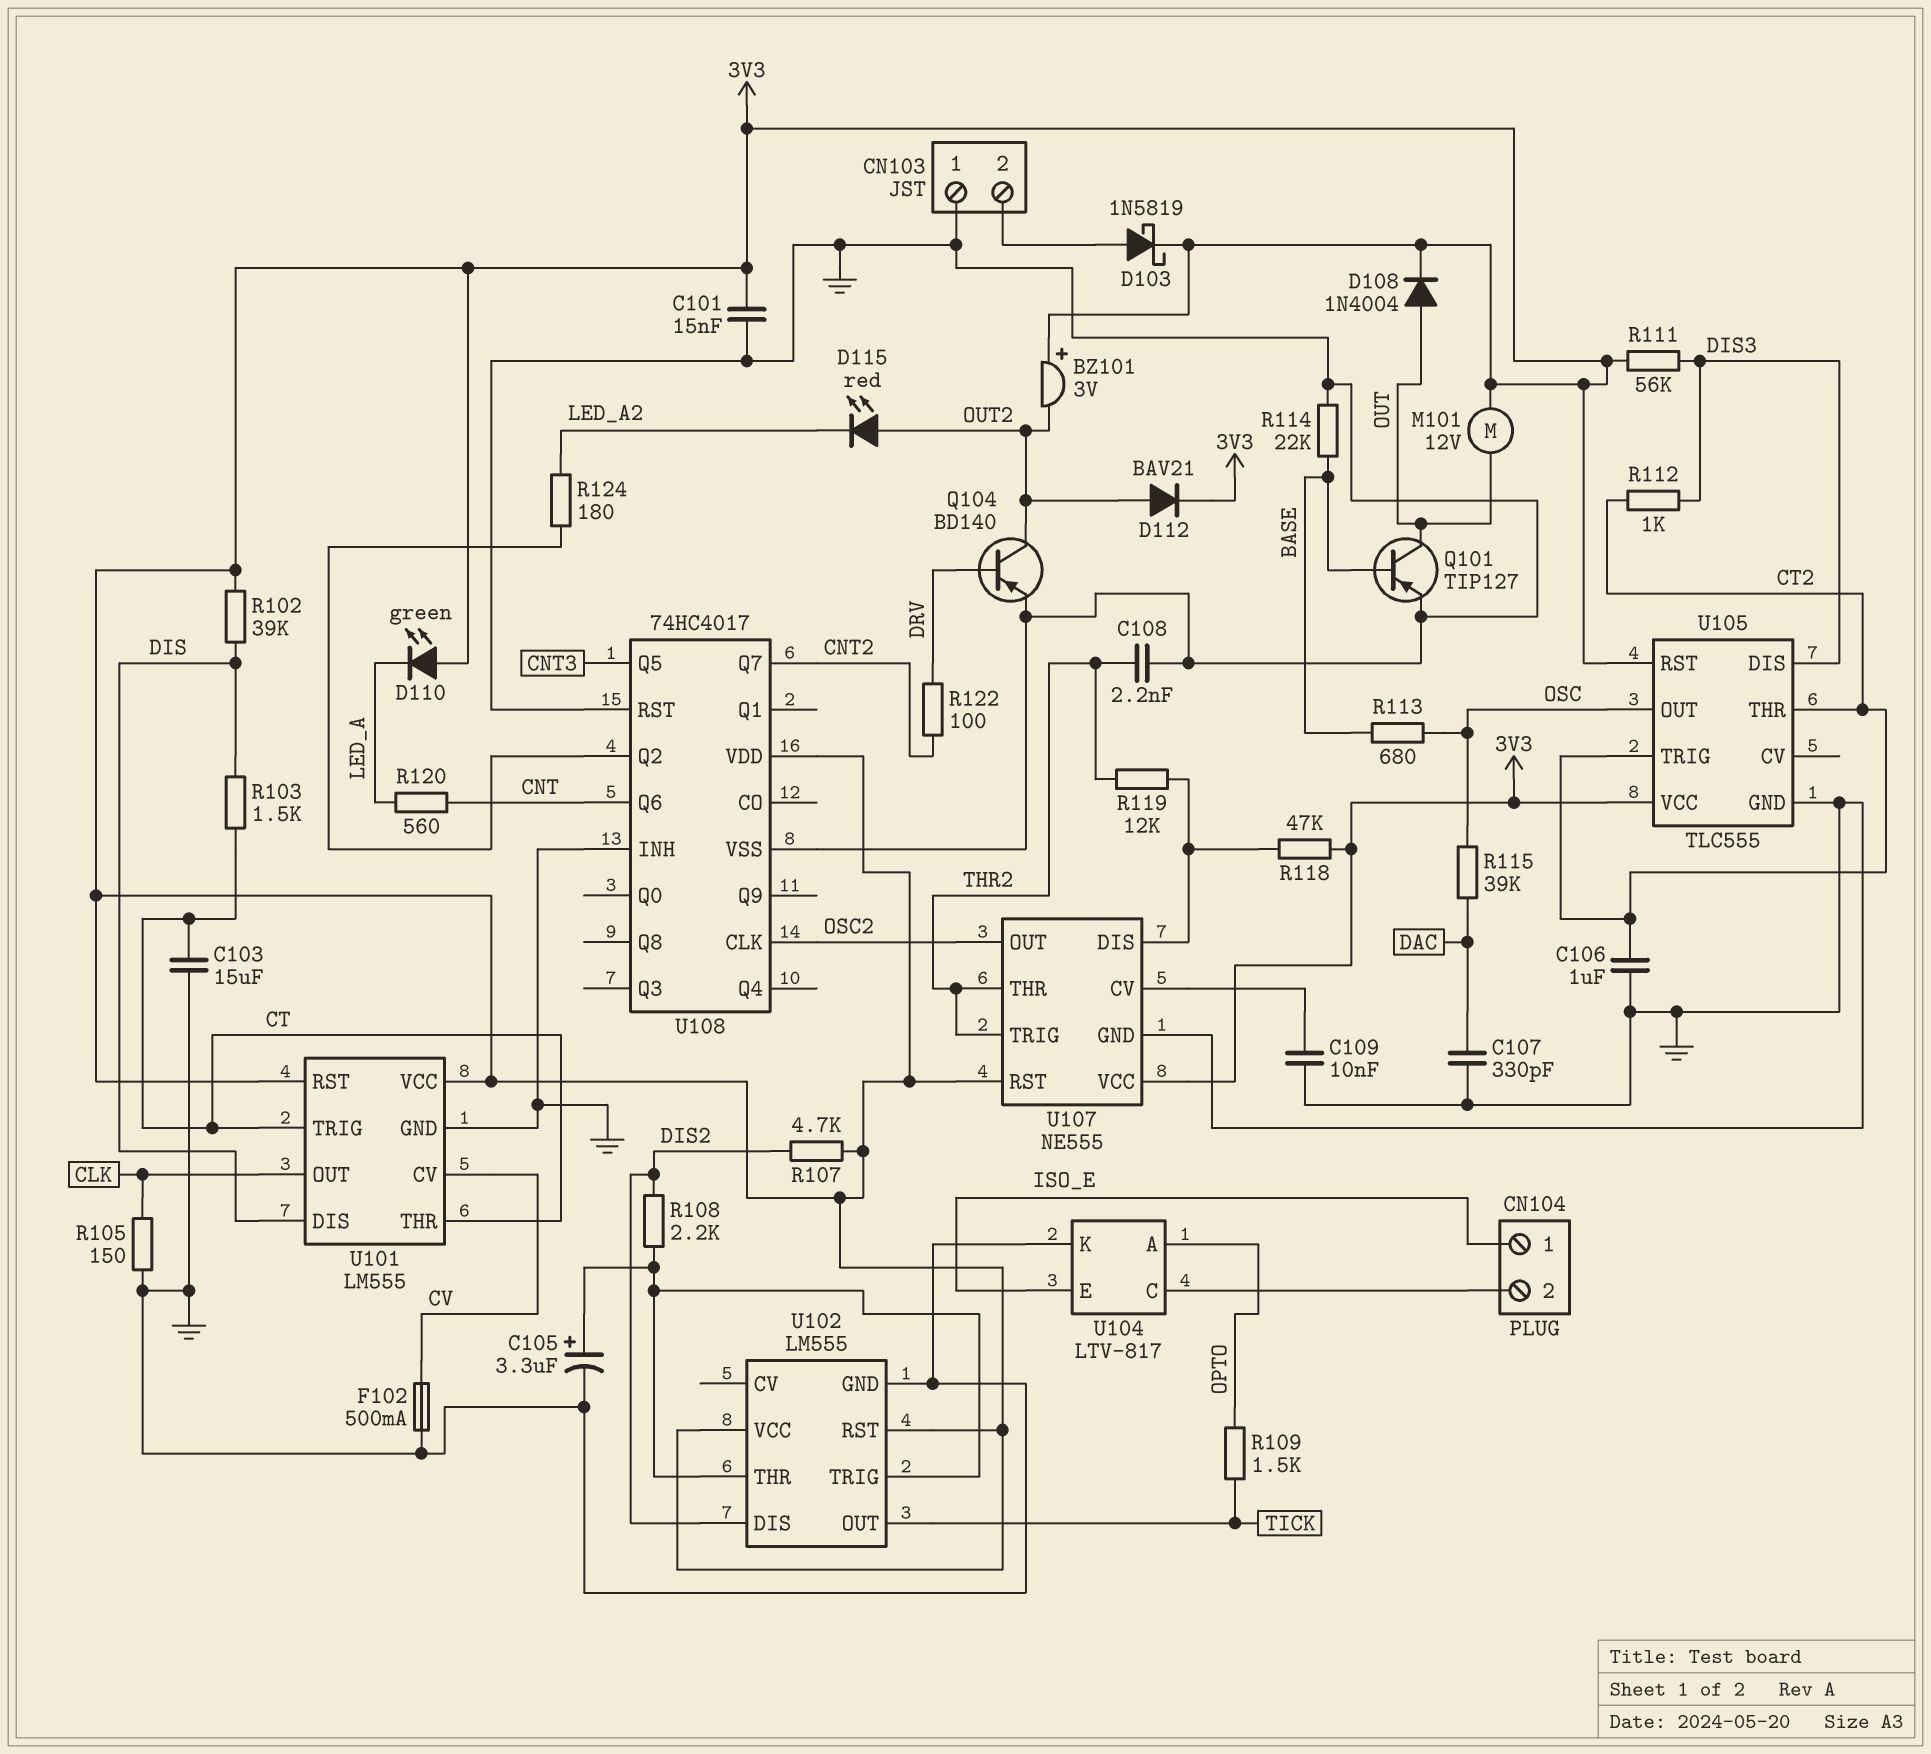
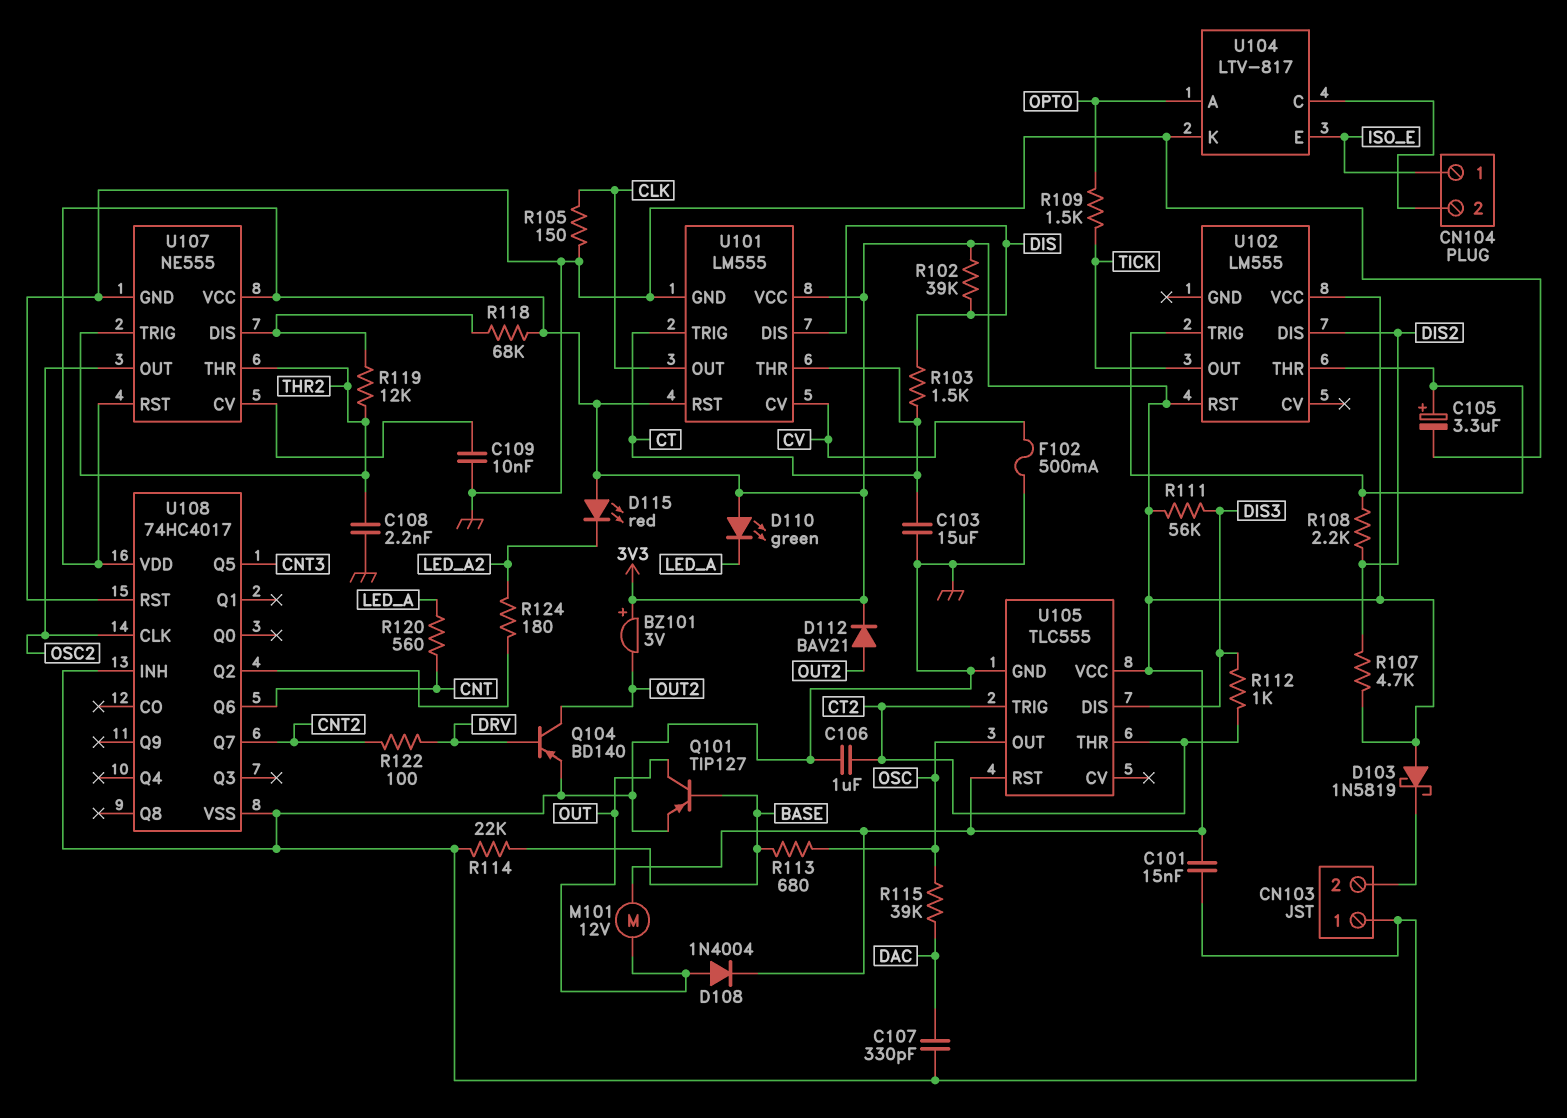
D103: schottky 1N5819 (A CN103/2, K 3V3) -> schottky 1N5819 (A 3V3, K CN103/2)
D115: LED red (A OUT2, K LED_A2) -> LED red (A 3V3, K LED_A2)
R118: 47k (3V3, U107/DIS) -> 68k (3V3, U107/DIS)
U102 pin GND: GND -> none

